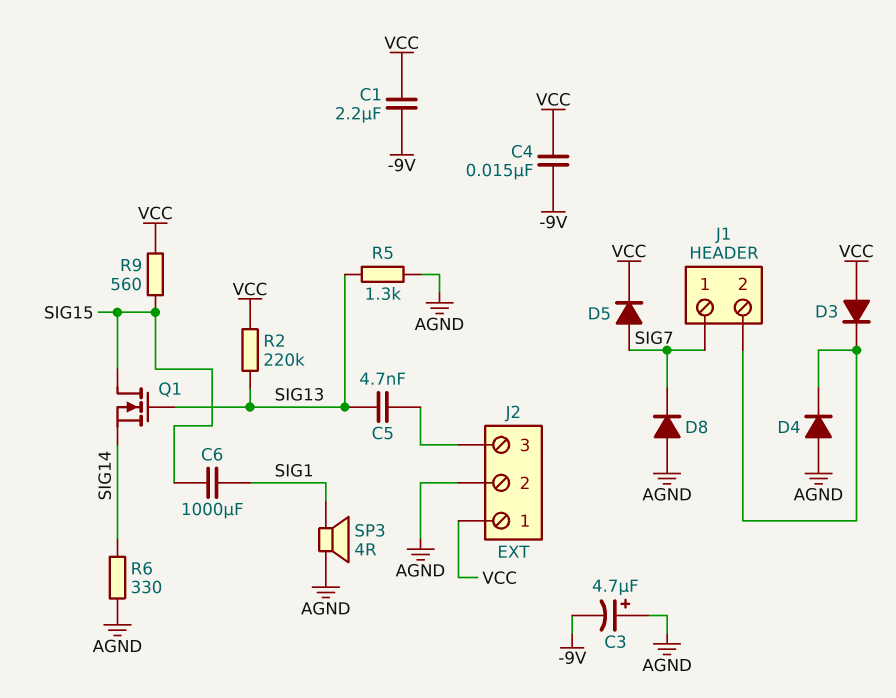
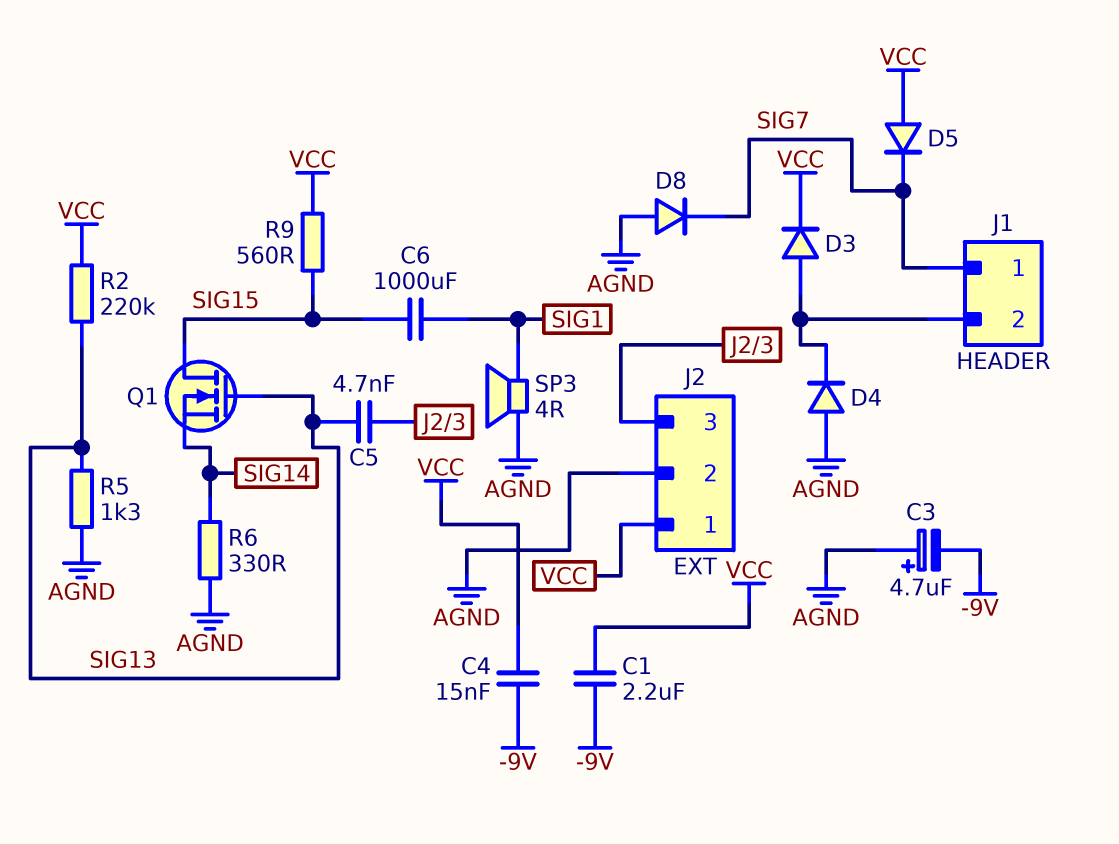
D3: diode (A VCC, K J1/2) -> diode (A J1/2, K VCC)
D5: diode (A SIG7, K VCC) -> diode (A VCC, K SIG7)

